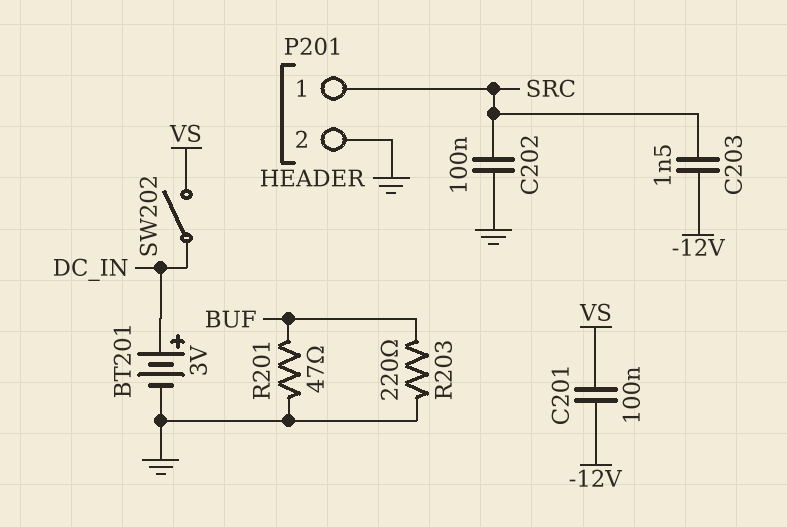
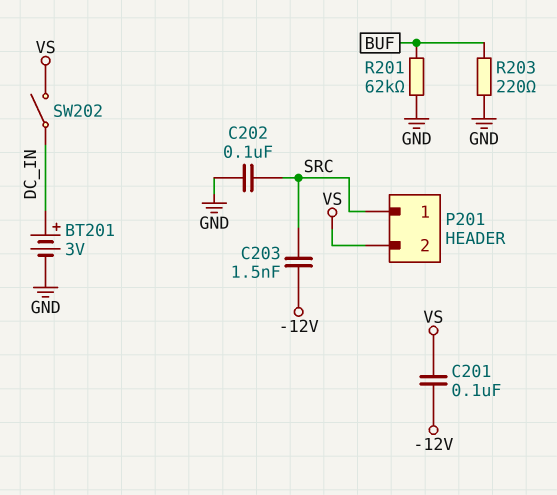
P201 pin 2: GND -> VS
R201: 47 (BUF, GND) -> 62k (BUF, GND)

